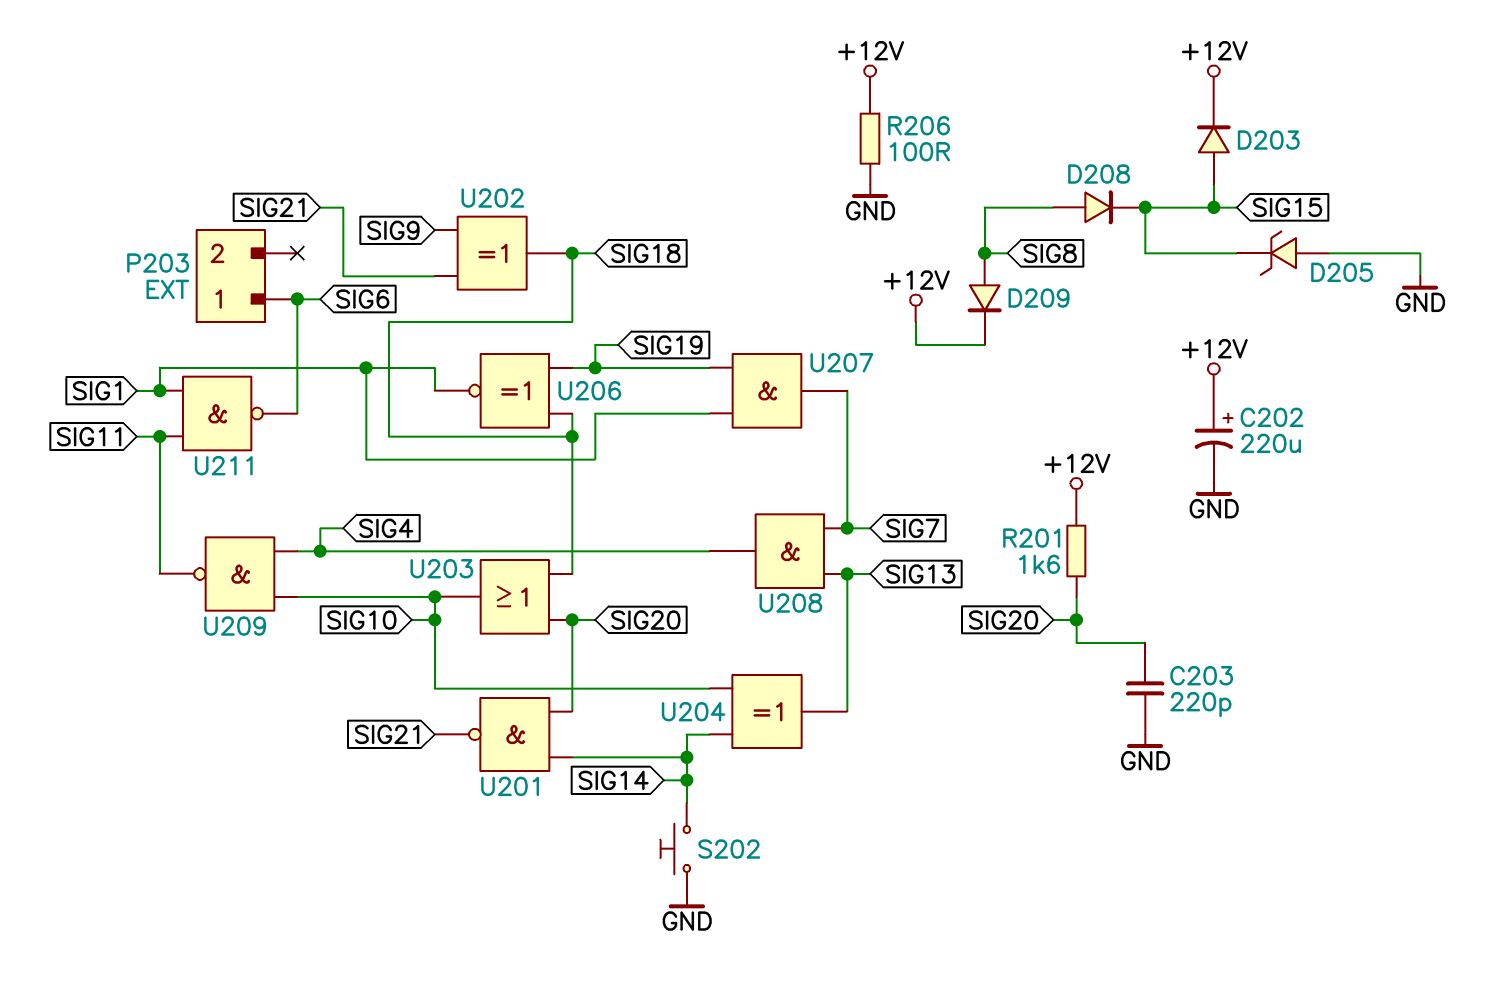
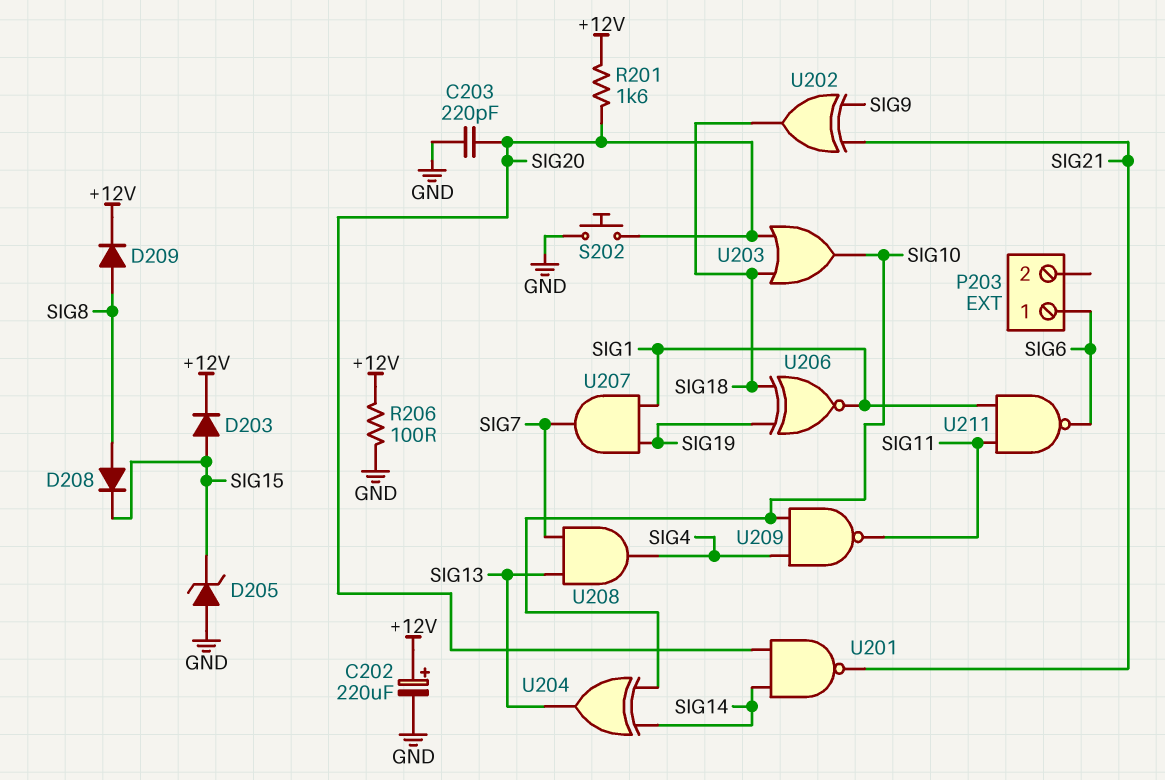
S202: button (GND, SIG14) -> button (GND, SIG20)

